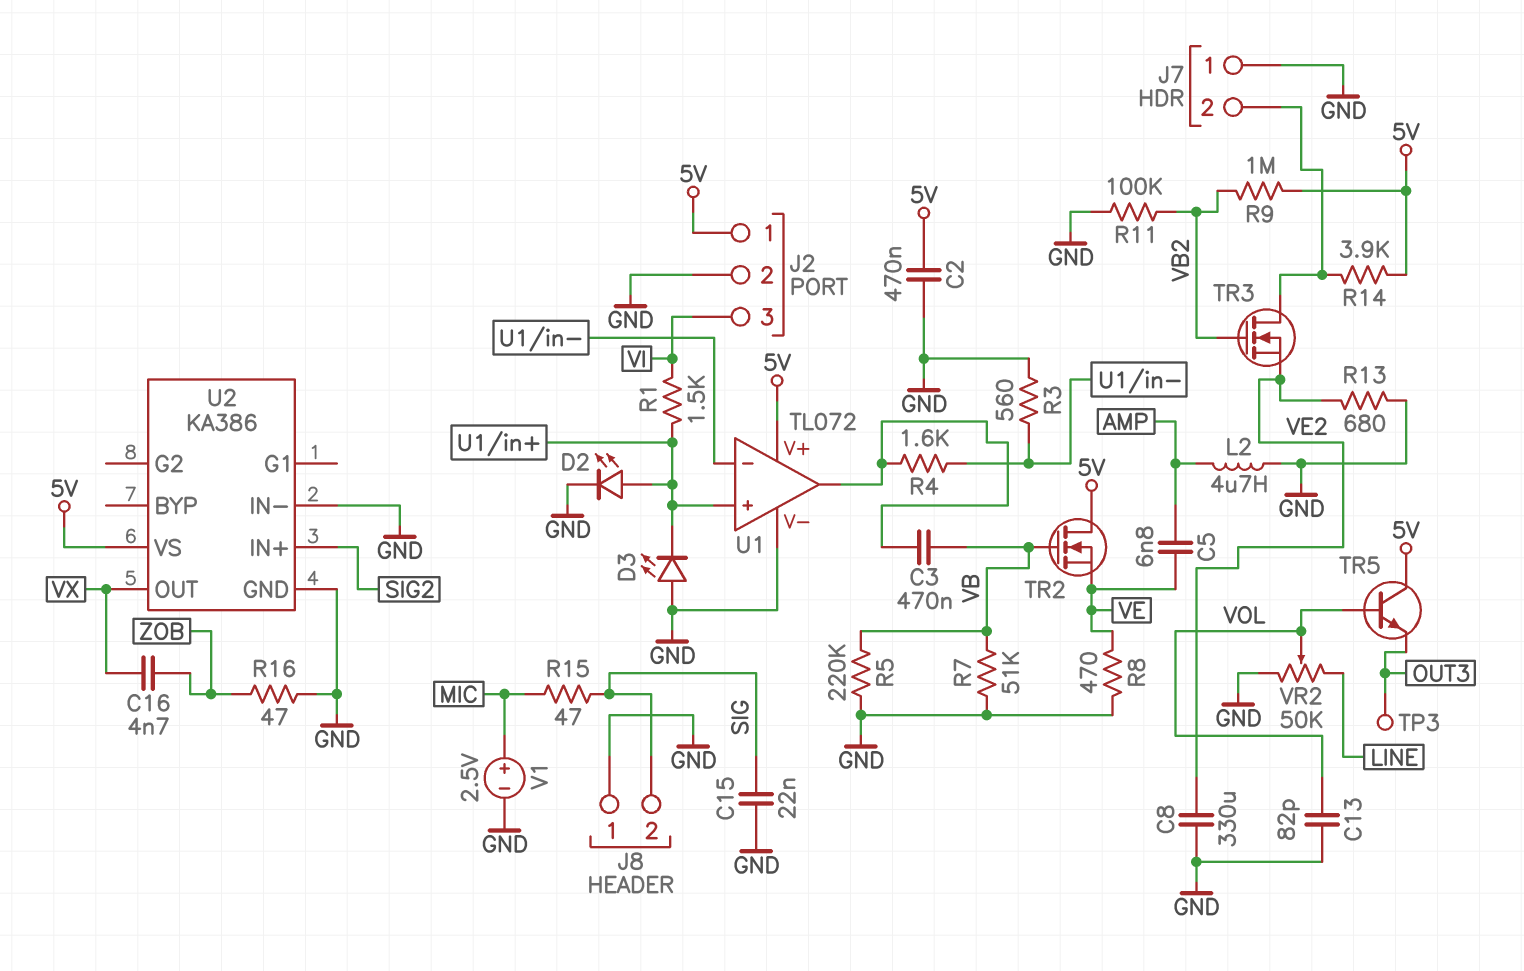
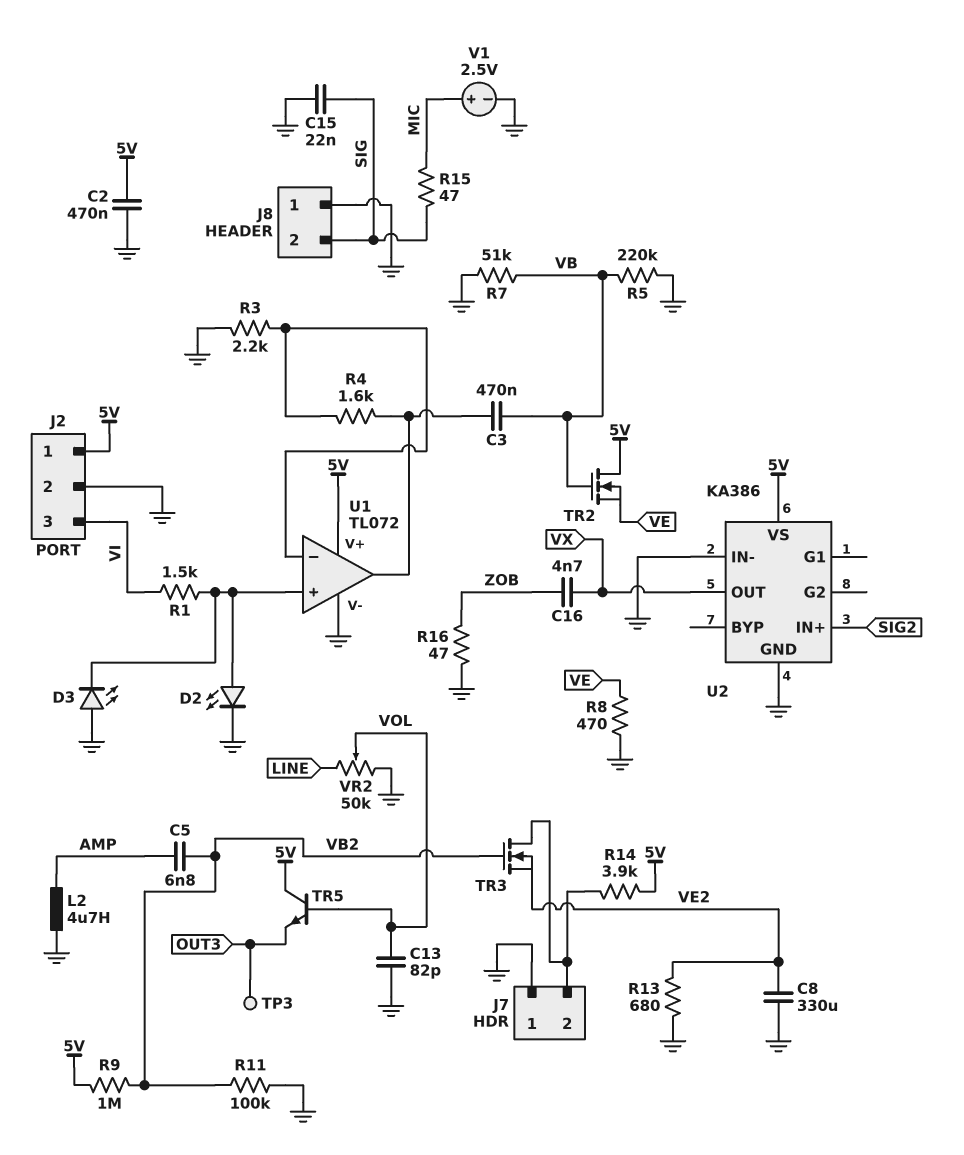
C5: 6.8nF (AMP, VE) -> 6.8nF (AMP, VB2)
R3: 560 (GND, U1/in-) -> 2.2k (GND, U1/in-)

